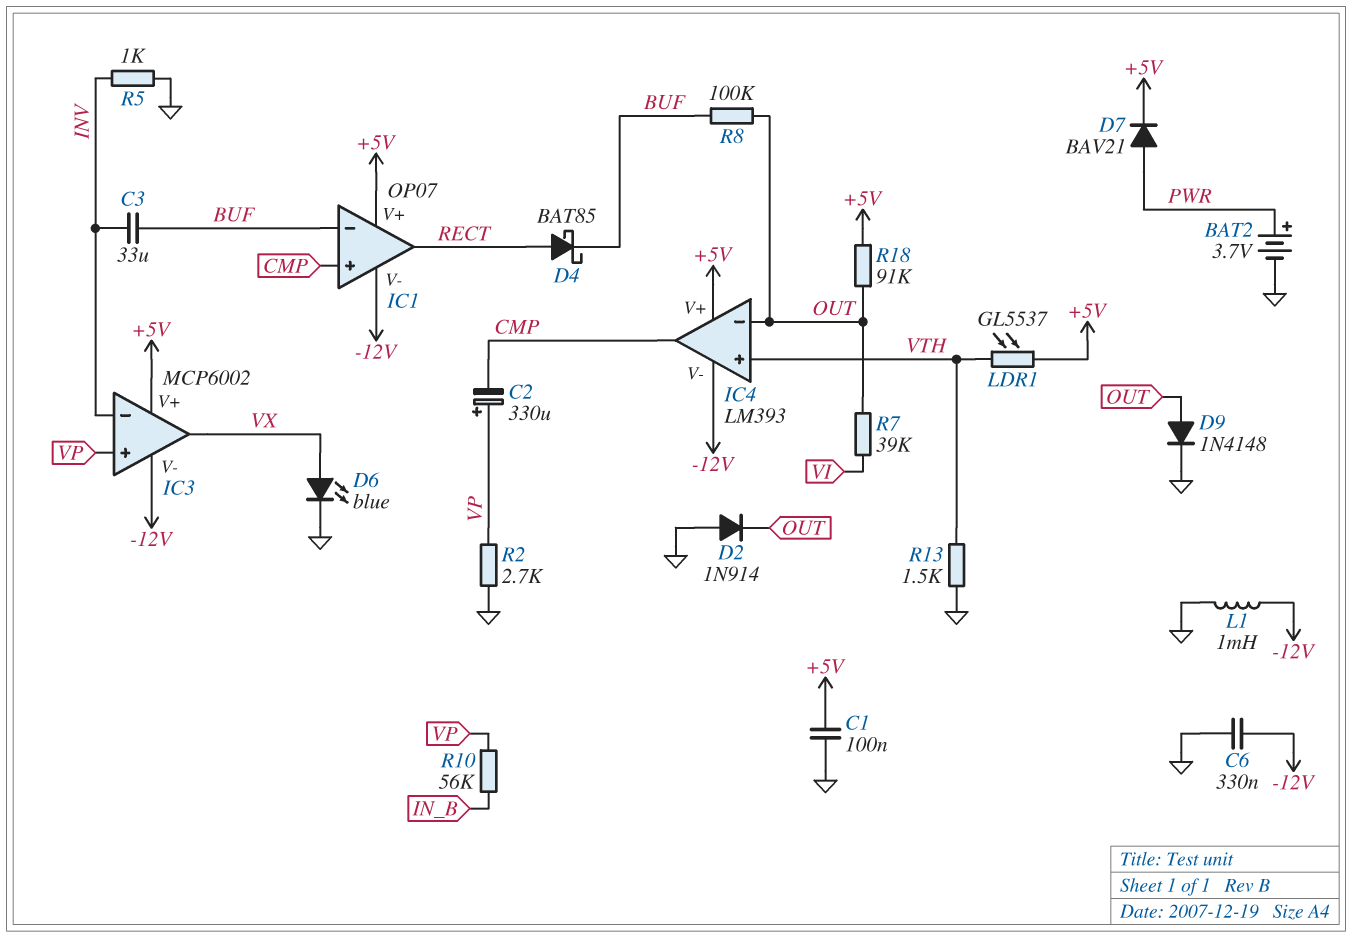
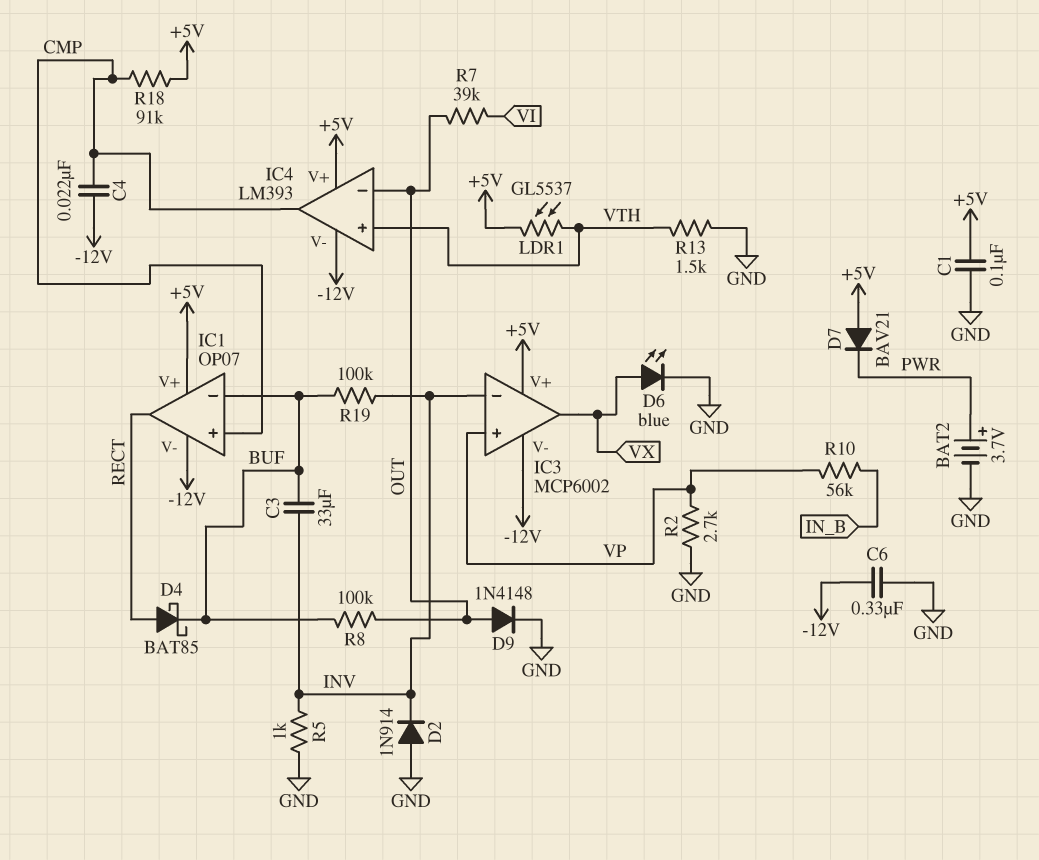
C2: 330uF (plus VP, minus CMP) -> none
C4: none -> 22nF (-12V, CMP)
D2: diode 1N914 (A GND, K OUT) -> diode 1N914 (A GND, K INV)
D7: diode BAV21 (A PWR, K +5V) -> diode BAV21 (A +5V, K PWR)
L1: 1mH (-12V, GND) -> none
R18: 91k (+5V, OUT) -> 91k (+5V, CMP)
R19: none -> 100k (BUF, INV)

